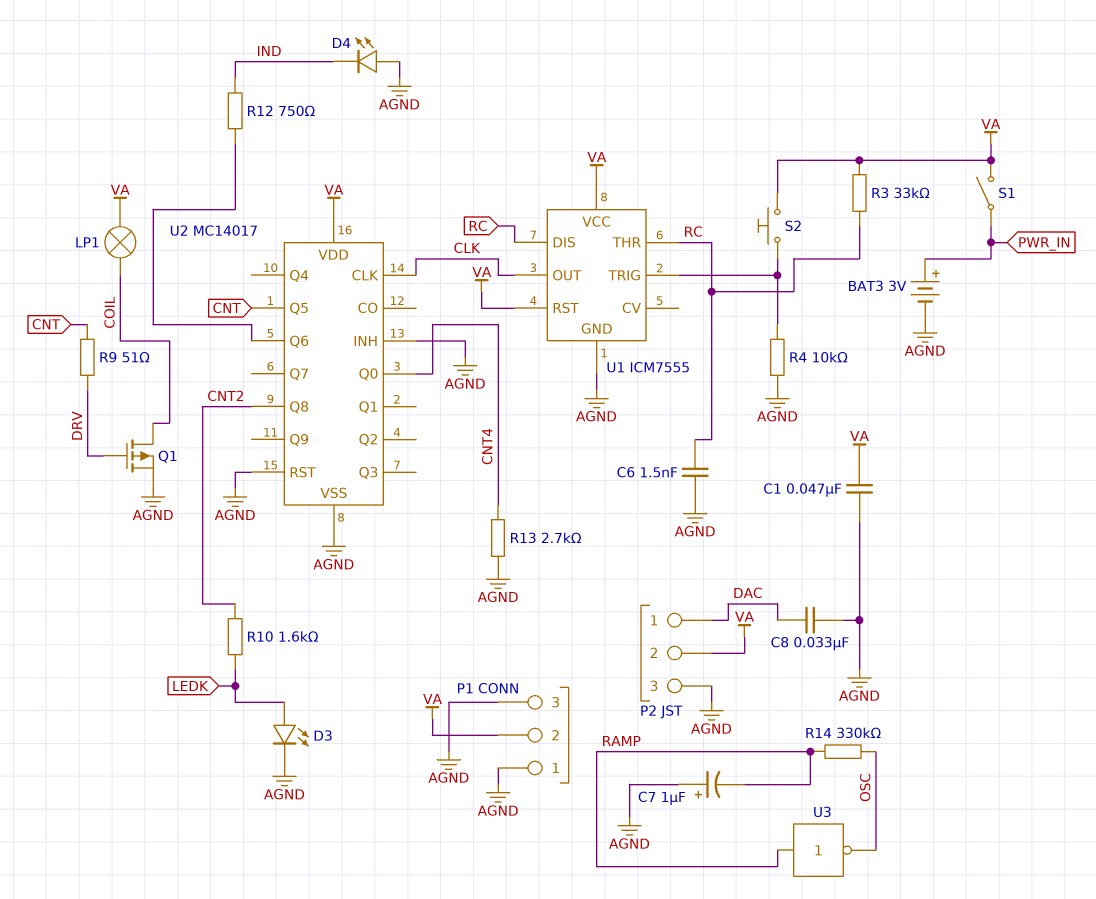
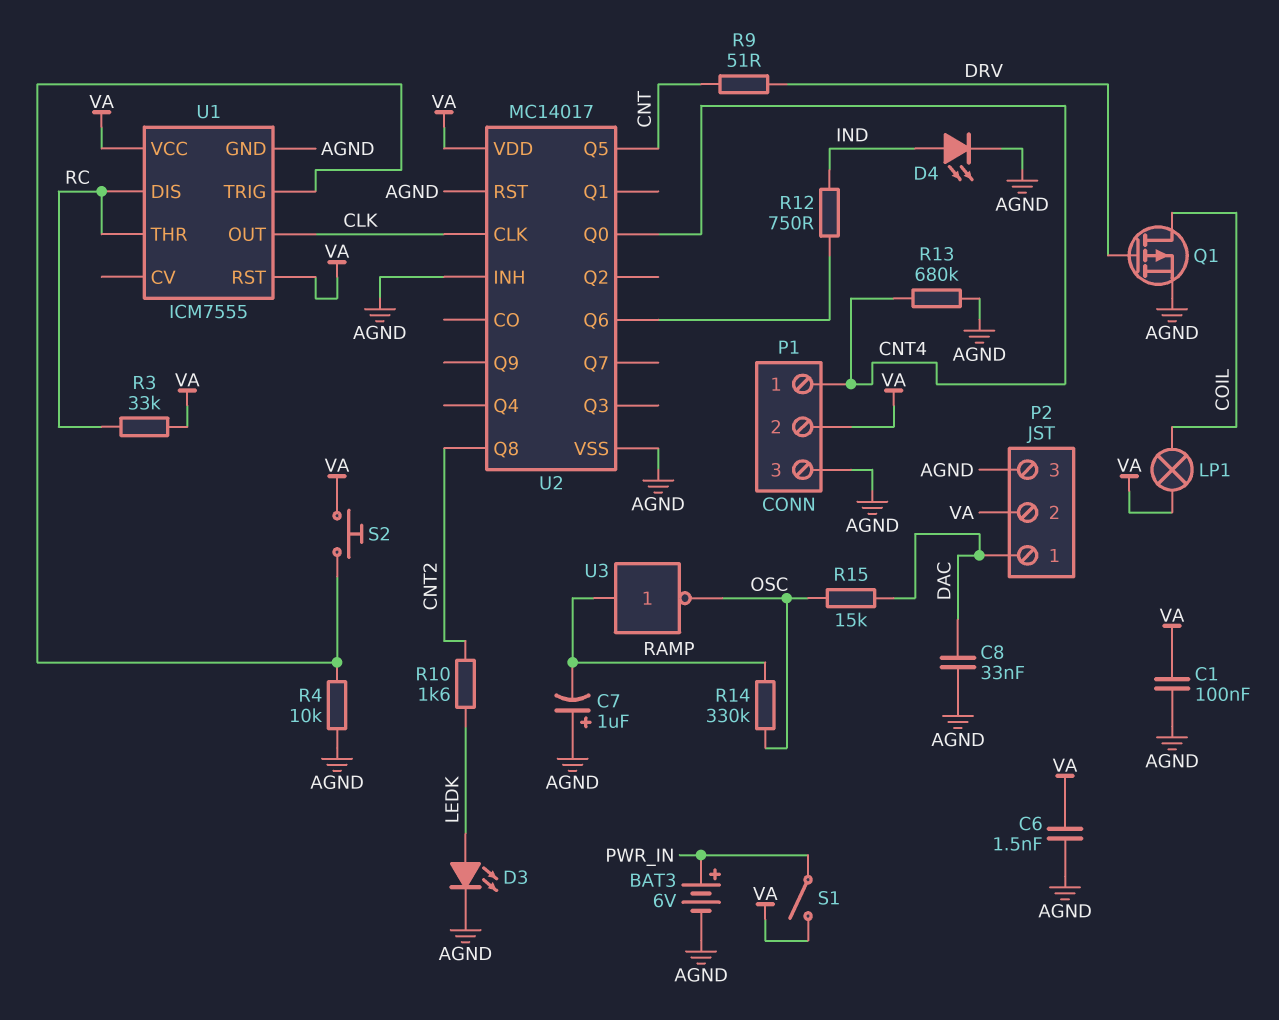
BAT3: 3V (plus PWR_IN, minus AGND) -> 6V (plus PWR_IN, minus AGND)
C1: 47nF (AGND, VA) -> 100nF (AGND, VA)
C6: 1.5nF (AGND, RC) -> 1.5nF (AGND, VA)
D4: LED (A AGND, K IND) -> LED (A IND, K AGND)
P1 pin 1: AGND -> CNT4
R13: 2.7k (AGND, CNT4) -> 680k (AGND, CNT4)
R15: none -> 15k (DAC, OSC)

